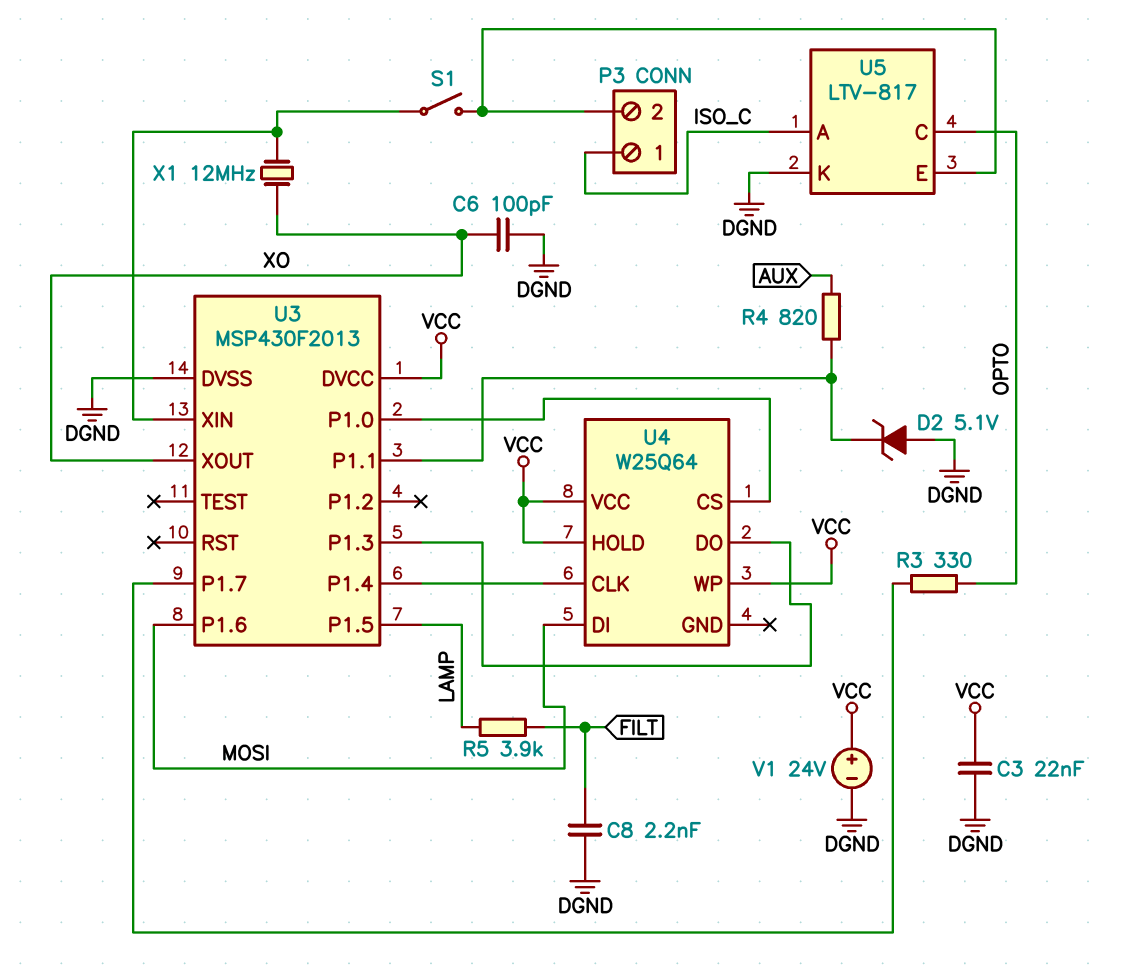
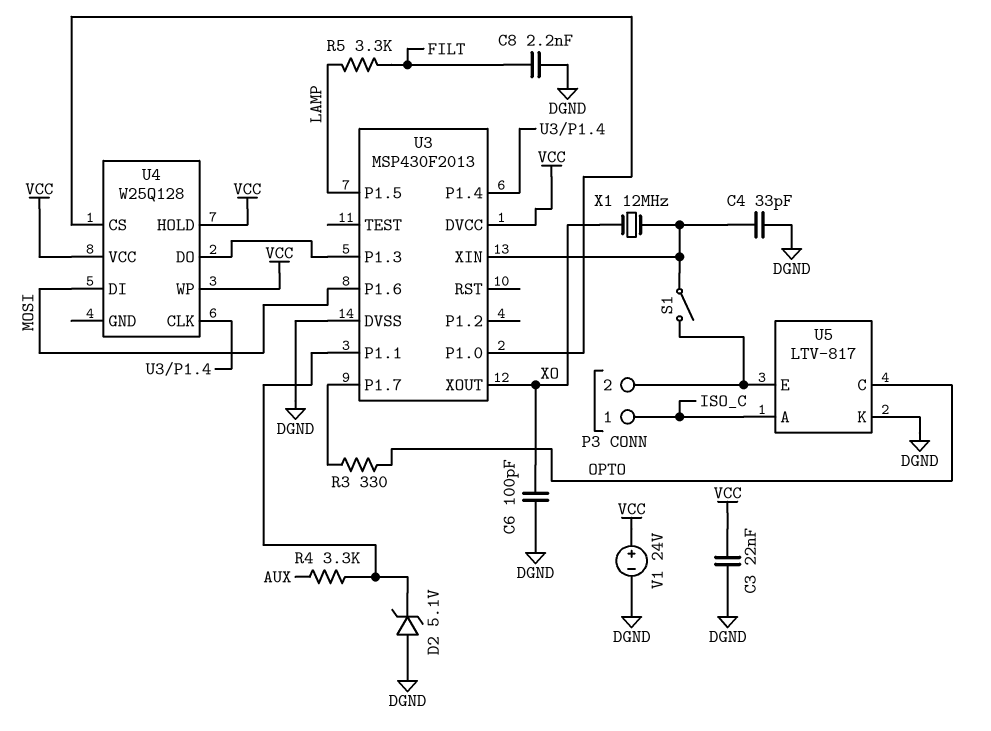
C4: none -> 33pF (DGND, U3/XIN)
R4: 820 (AUX, U3/P1.1) -> 3.3k (AUX, U3/P1.1)
R5: 3.9k (FILT, LAMP) -> 3.3k (FILT, LAMP)
U4: W25Q64 -> W25Q128

